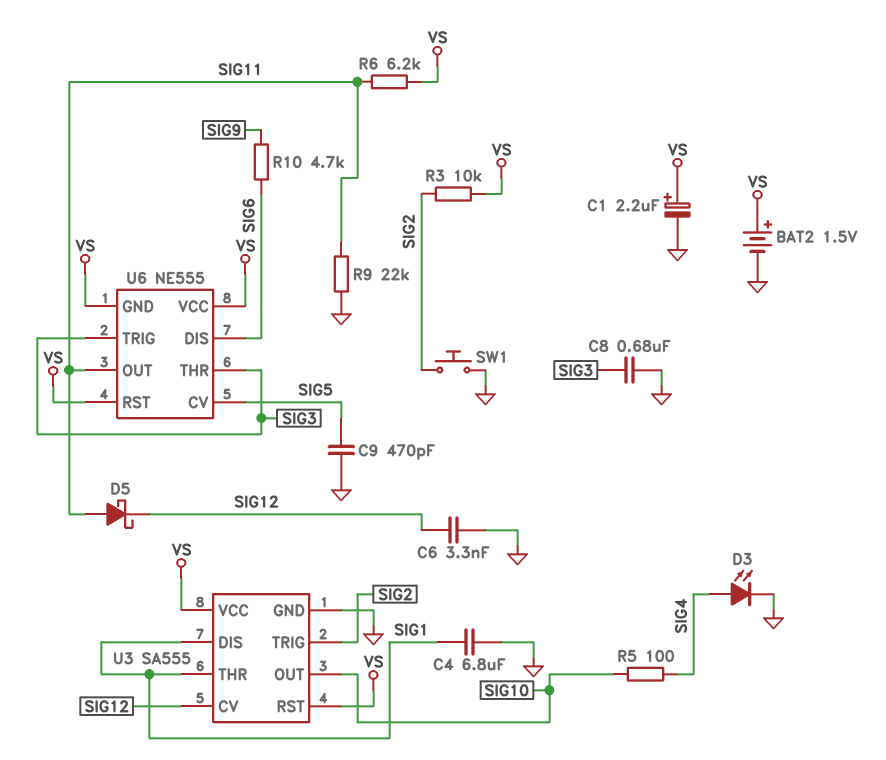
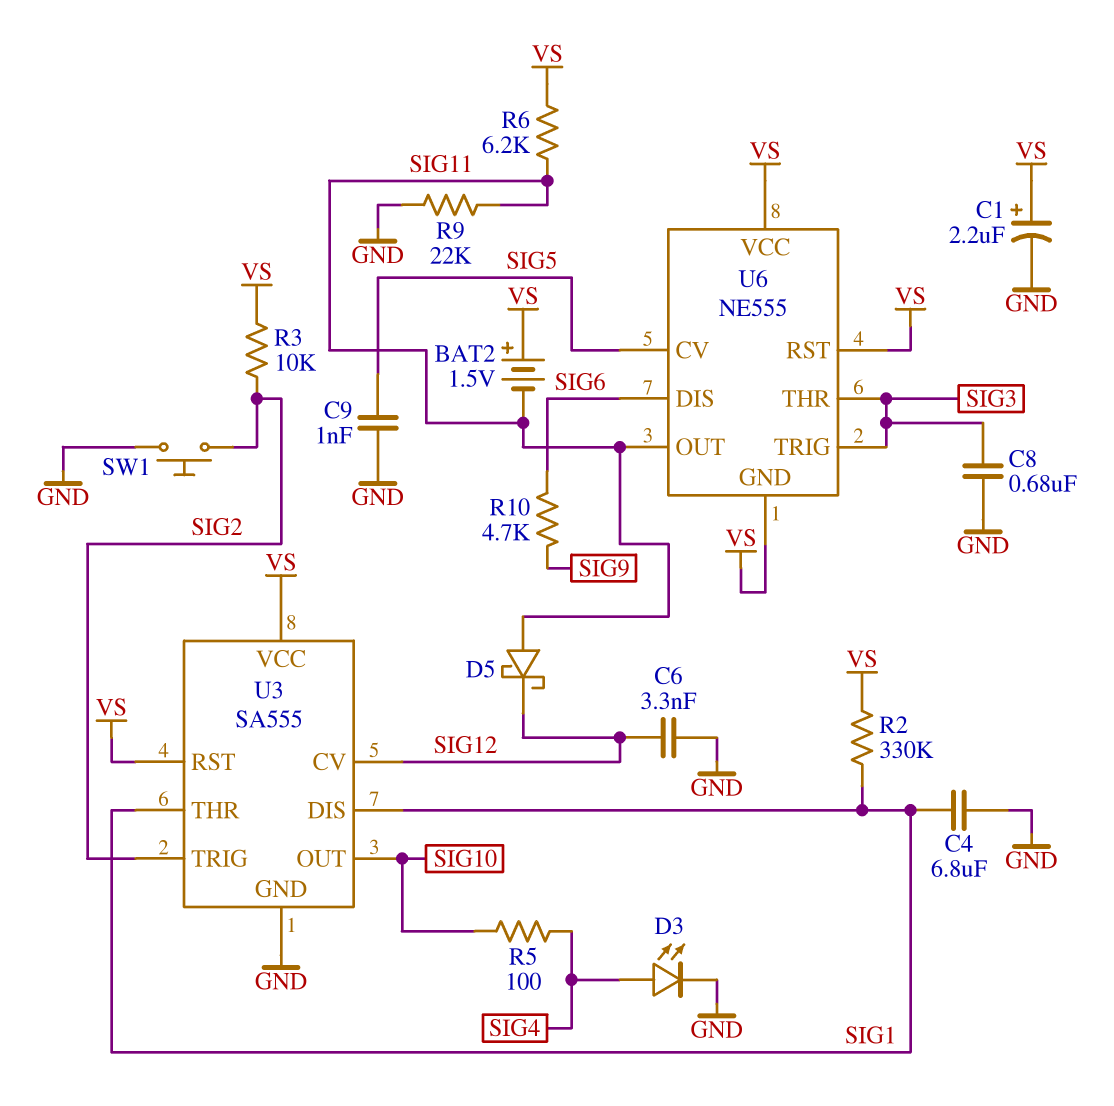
BAT2: 1.5V (plus VS, minus GND) -> 1.5V (plus VS, minus SIG11)
C9: 470pF (GND, SIG5) -> 1nF (GND, SIG5)
R2: none -> 330k (SIG1, VS)

